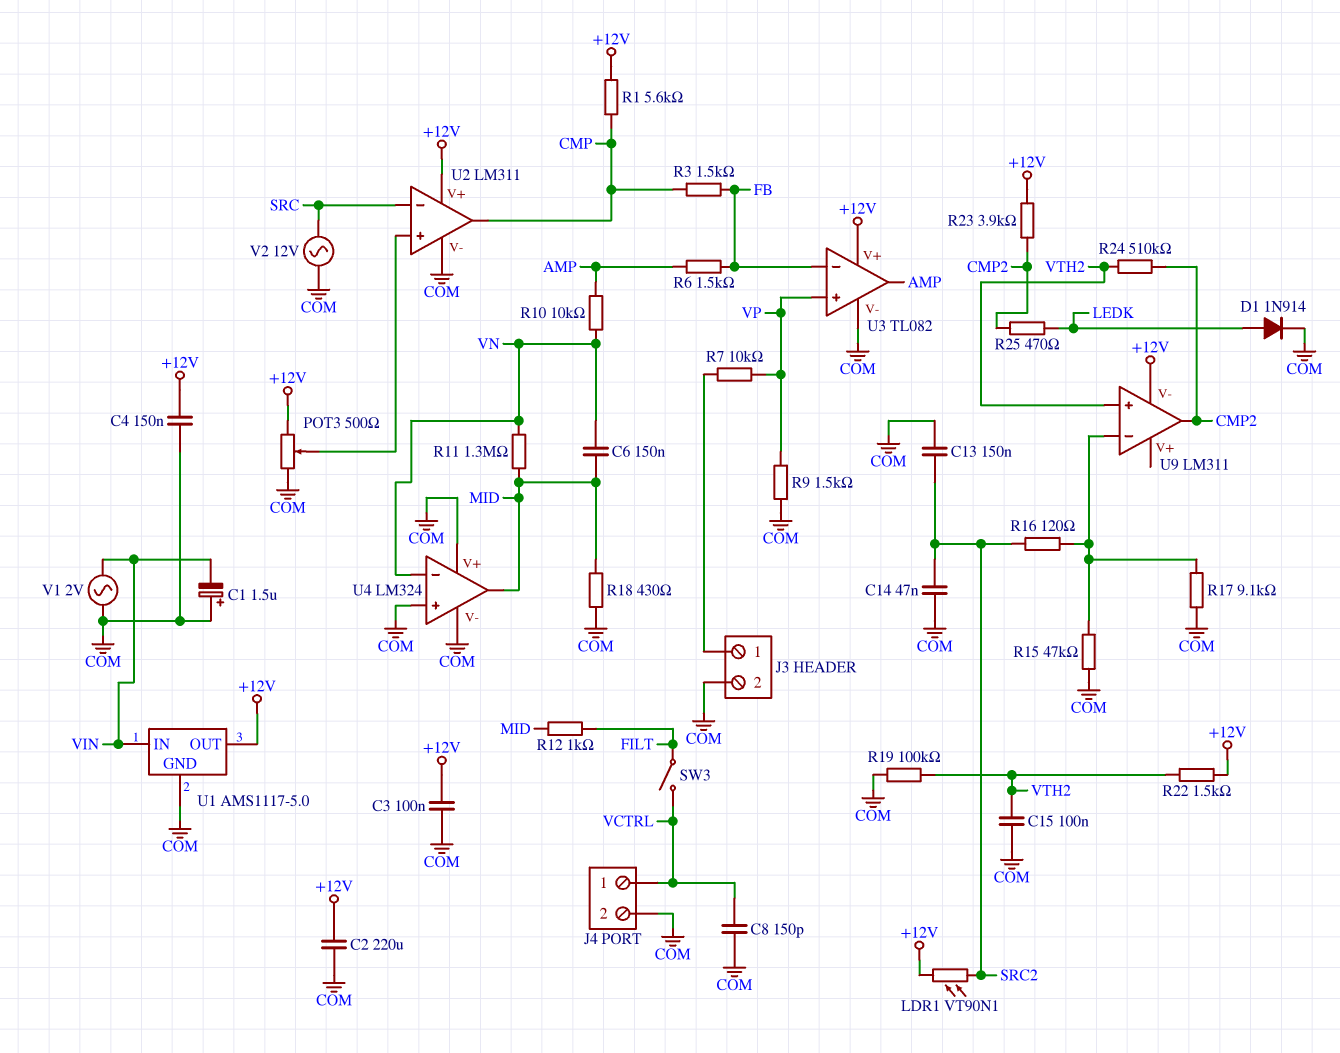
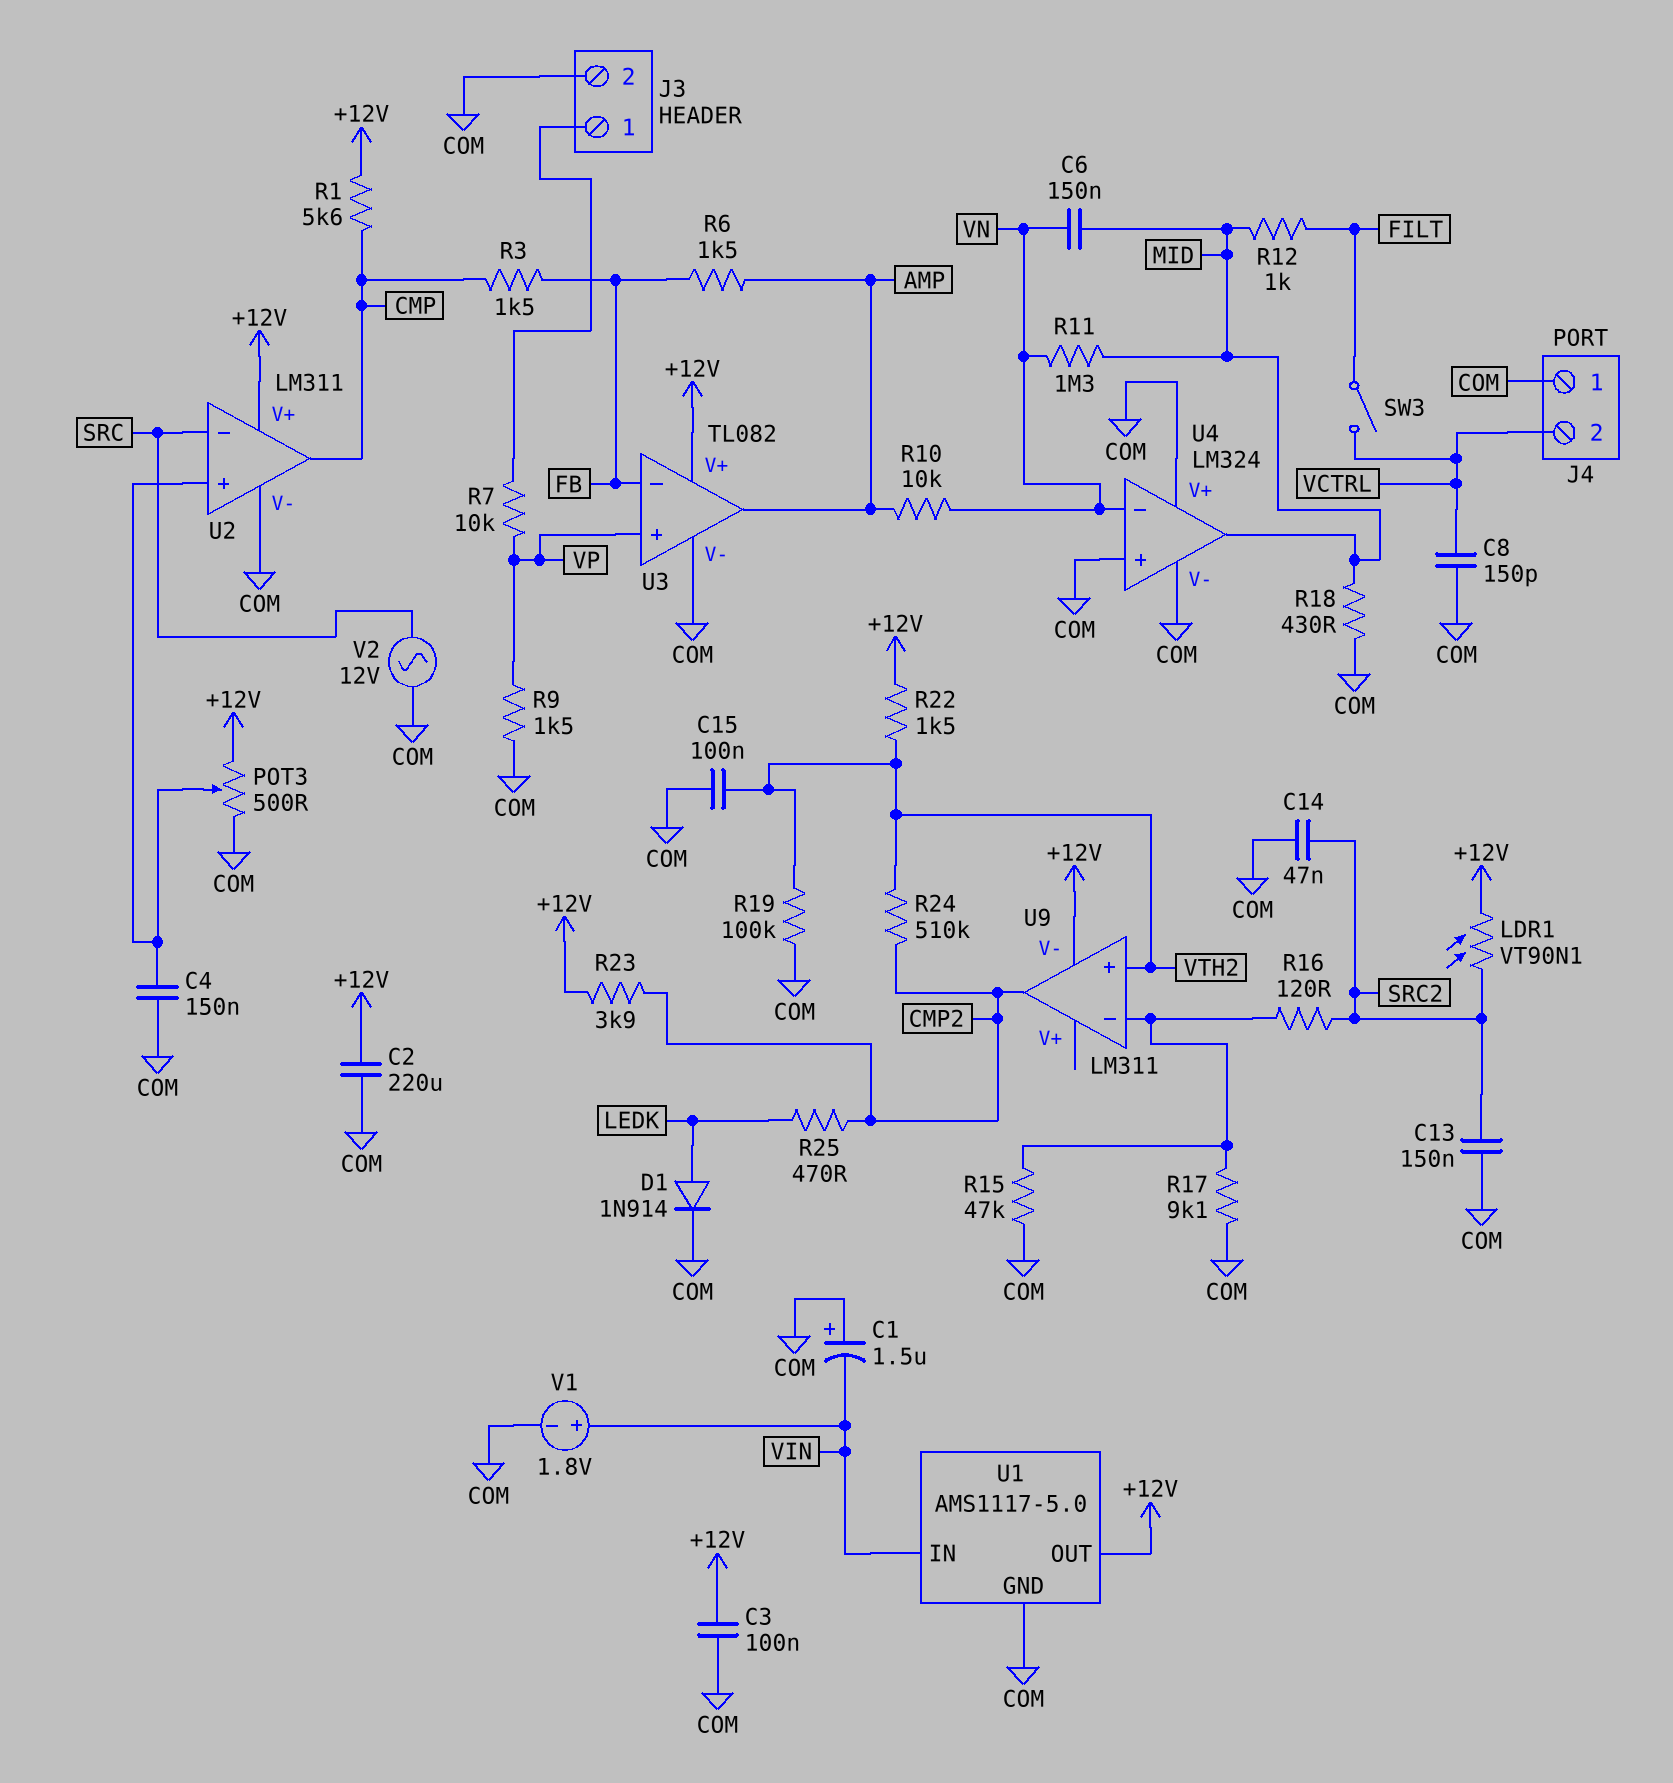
C4: 150nF (+12V, COM) -> 150nF (COM, U2/in+)
J4 pin 1: VCTRL -> COM
J4 pin 2: COM -> VCTRL
V1: AC 2V (COM, VIN) -> 1.8V (plus VIN, minus COM)

